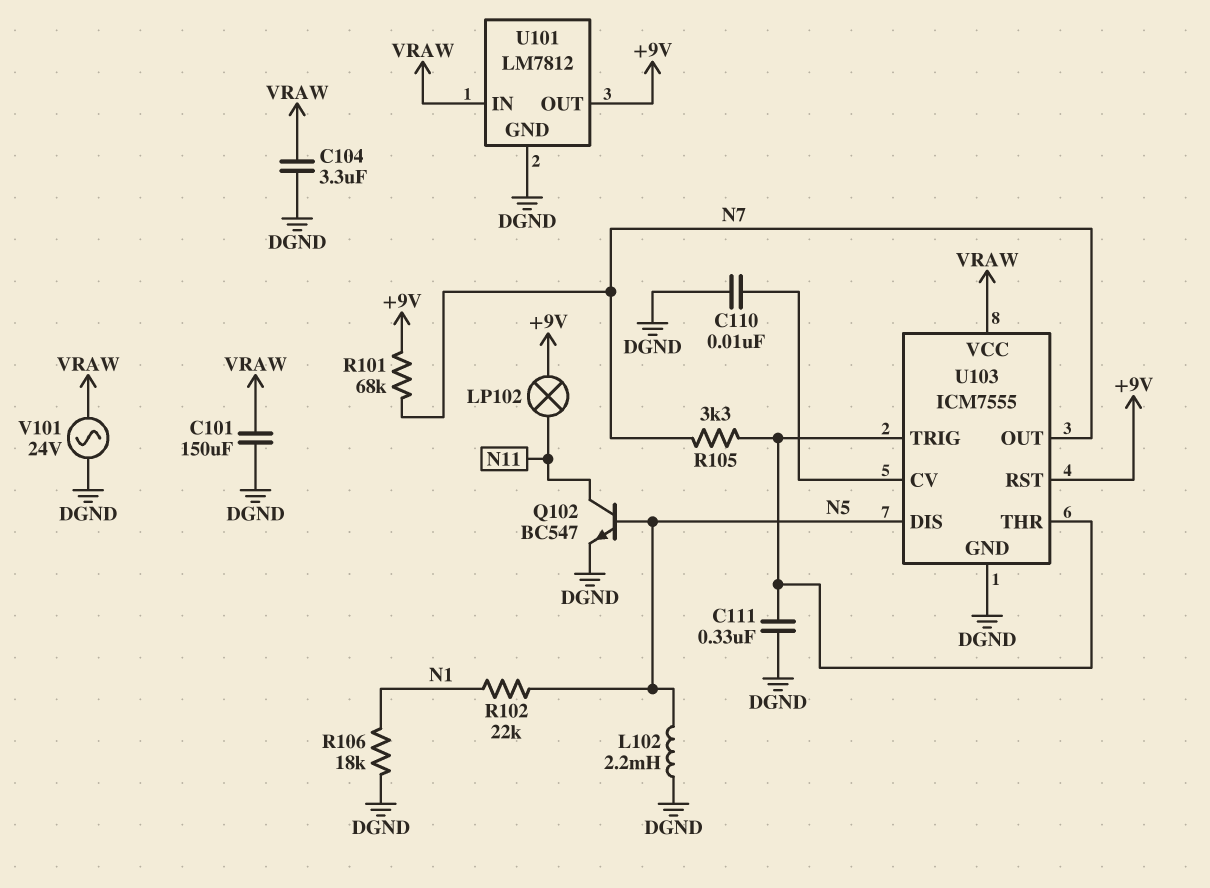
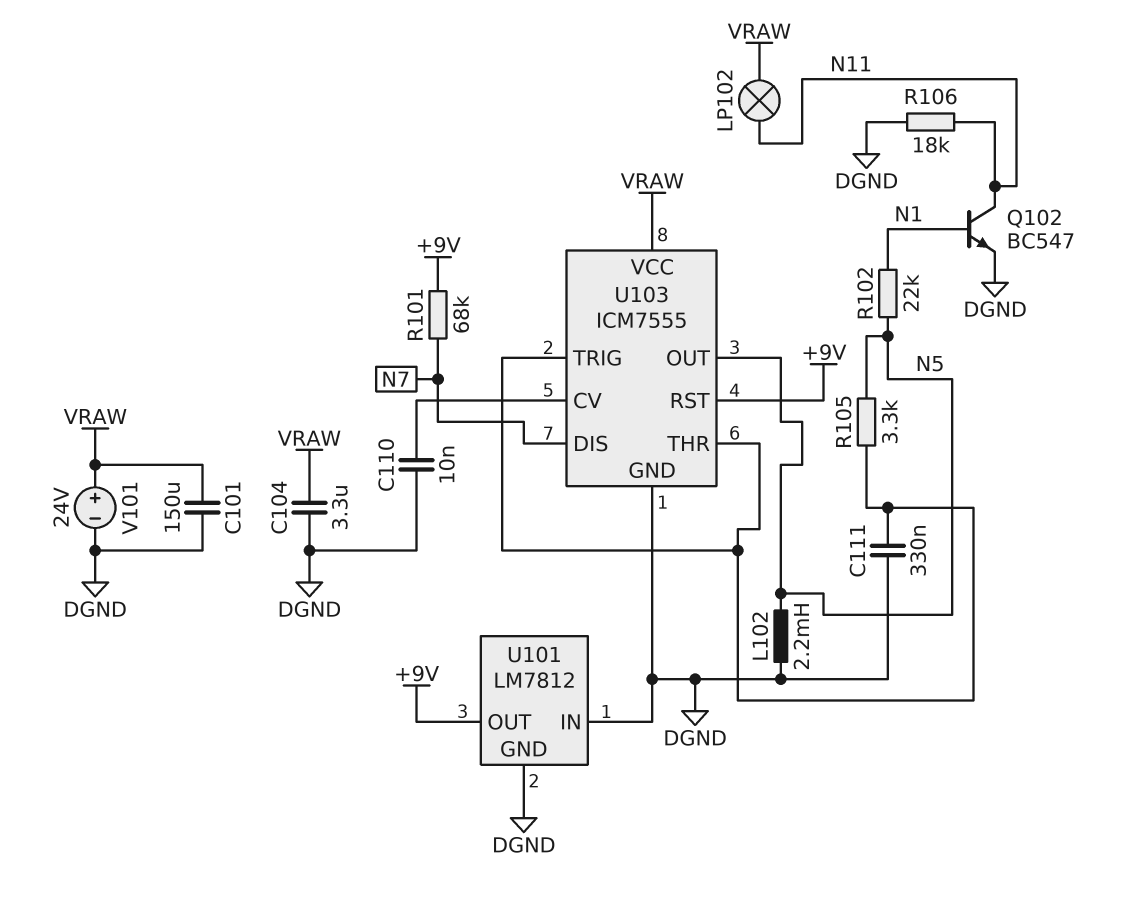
LP102: lamp (+9V, N11) -> lamp (N11, VRAW)
Q102: NPN BC547 (B N5, C N11, E DGND) -> NPN BC547 (B N1, C N11, E DGND)
R105: 3.3k (N7, U103/THR) -> 3.3k (N5, U103/THR)
R106: 18k (DGND, N1) -> 18k (DGND, N11)
U101 pin IN: VRAW -> DGND
U103 pin DIS: N5 -> N7
U103 pin OUT: N7 -> N5
V101: AC 24V (DGND, VRAW) -> 24V (plus VRAW, minus DGND)

